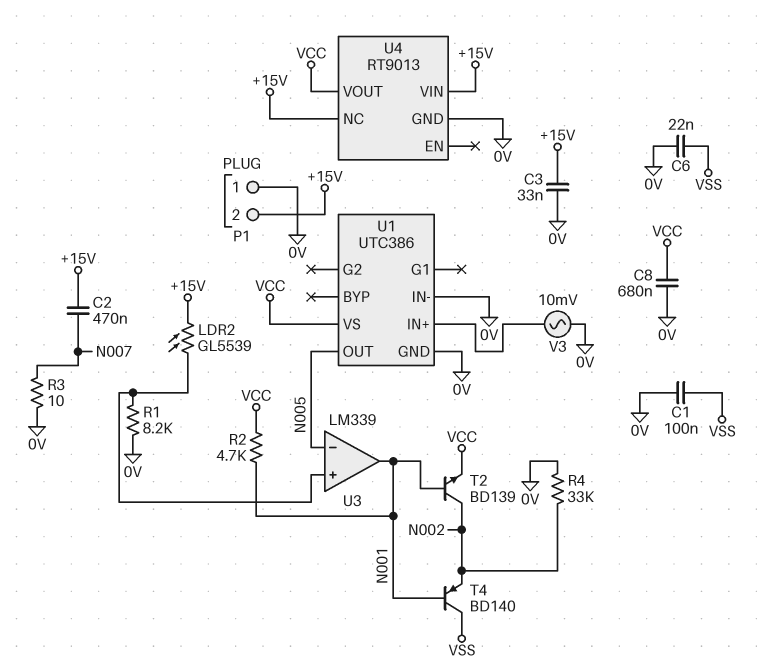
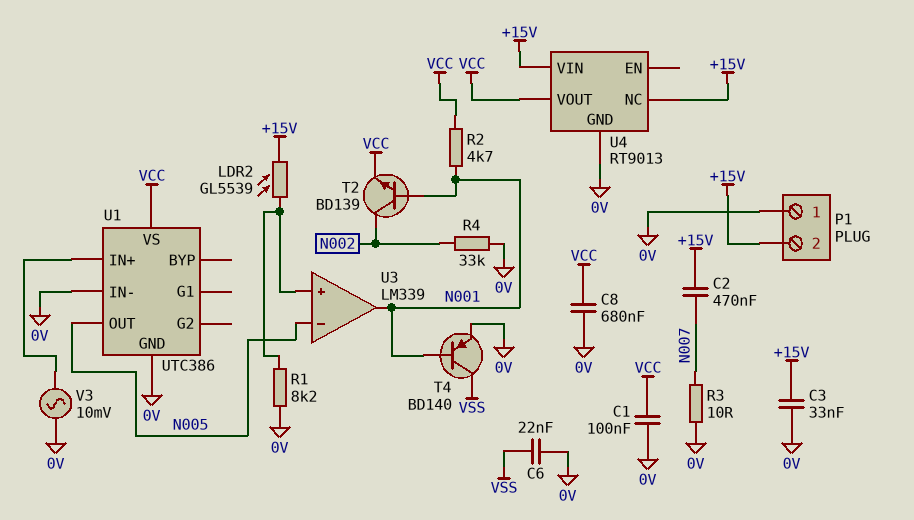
C1: 100nF (0V, VSS) -> 100nF (0V, VCC)
T4: PNP BD140 (B N001, C VSS, E N002) -> PNP BD140 (B N001, C VSS, E 0V)

